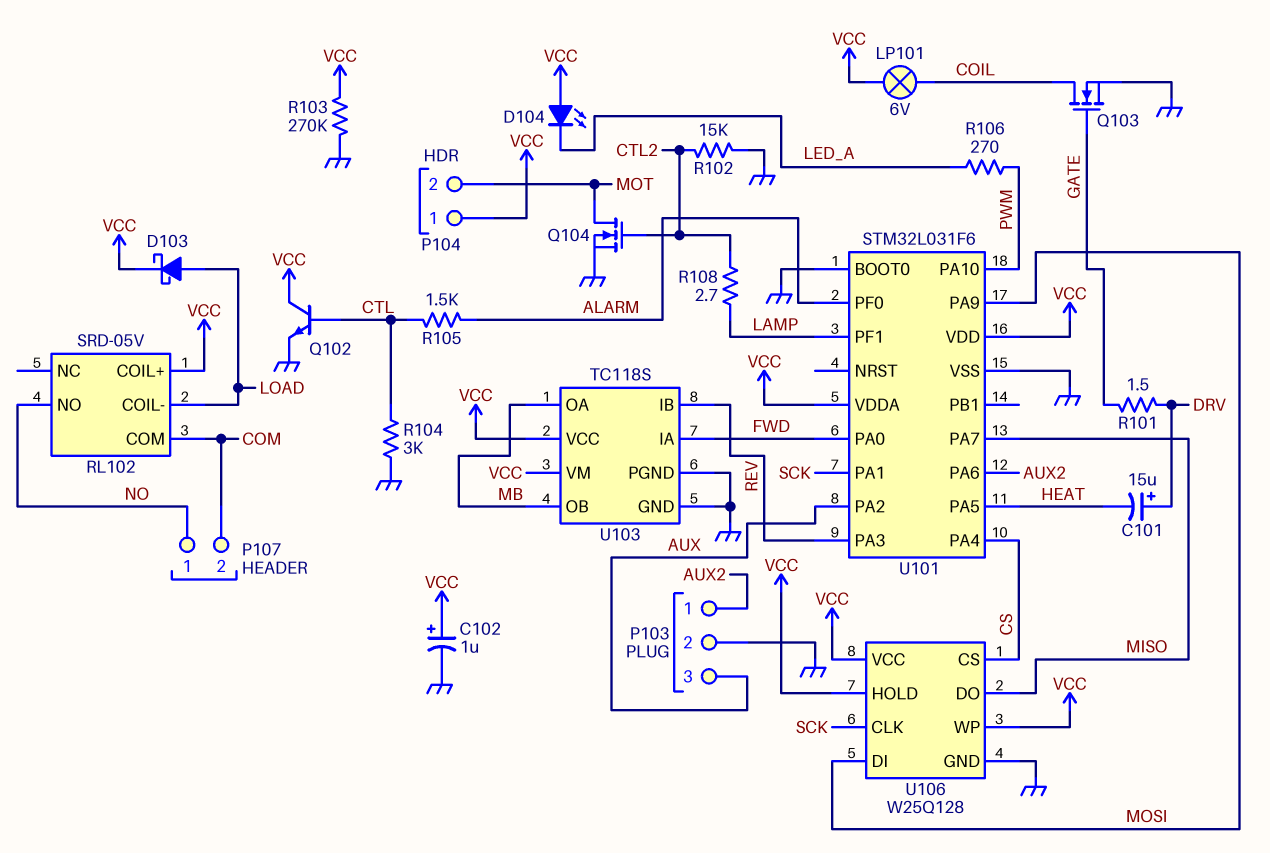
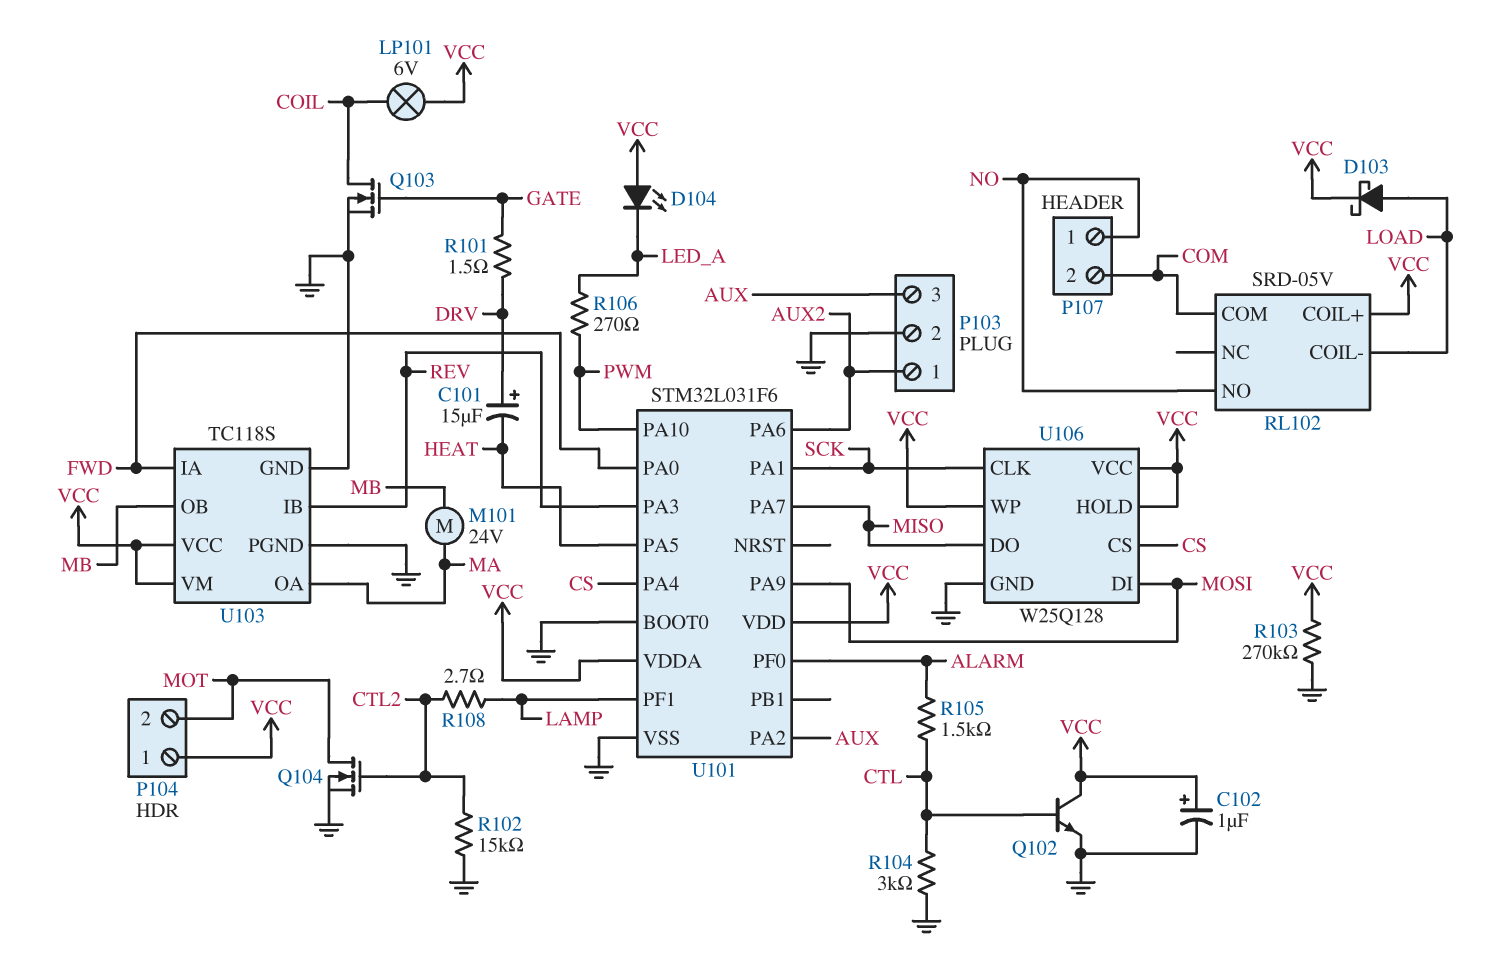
M101: none -> motor 24V (MA, MB)
U103 pin OA: MB -> MA

